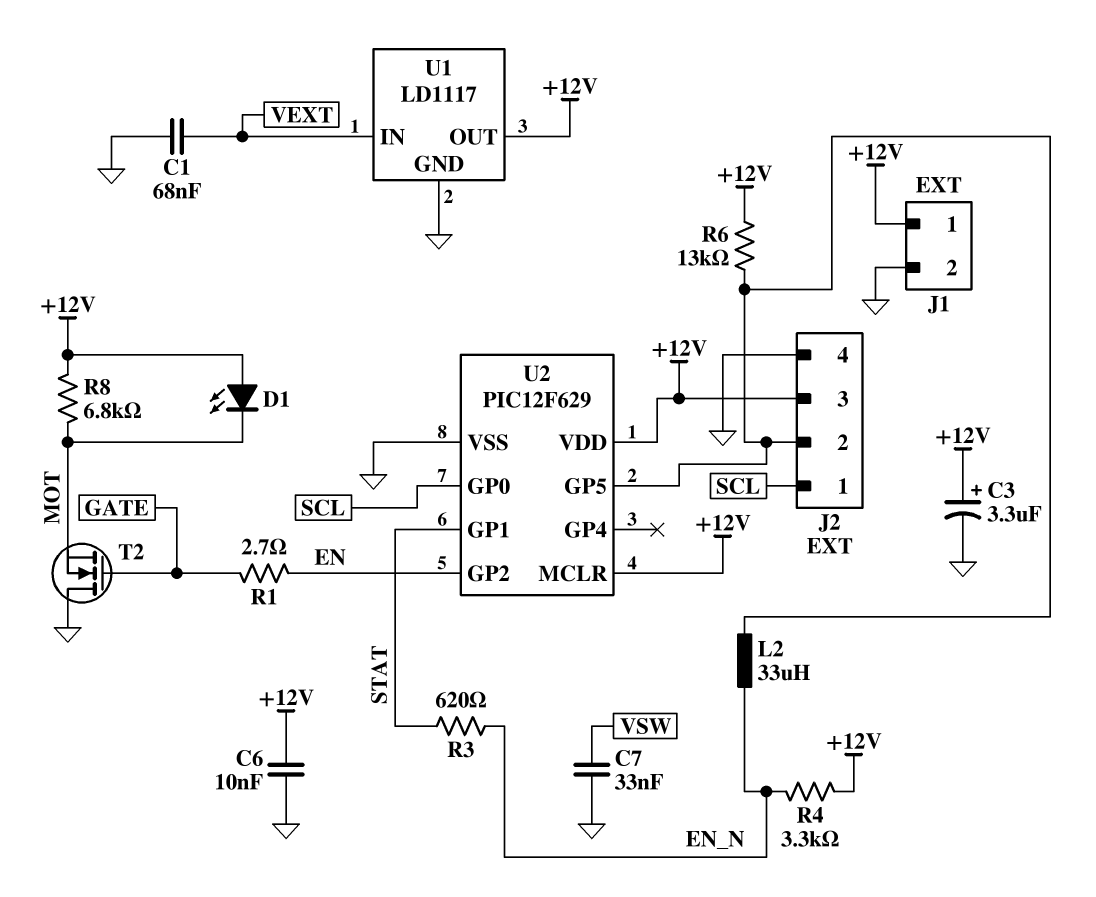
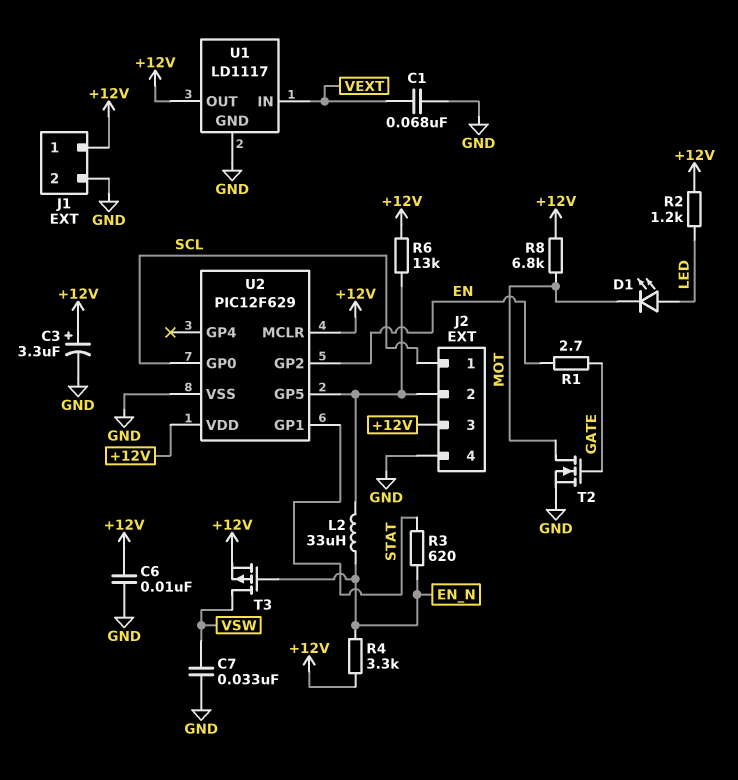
D1: LED (A +12V, K MOT) -> LED (A LED, K MOT)
R2: none -> 1.2k (+12V, LED)
T2: NMOS (G GATE, D GND, S MOT) -> NMOS (G GATE, D MOT, S GND)
T3: none -> PMOS (G EN_N, D VSW, S +12V)

